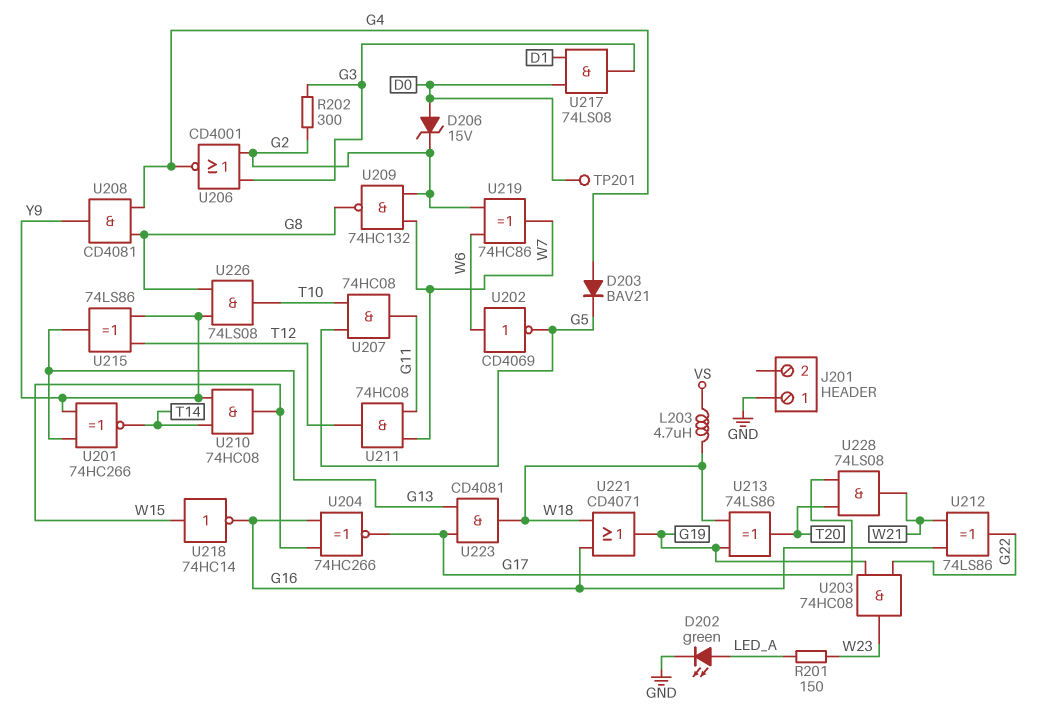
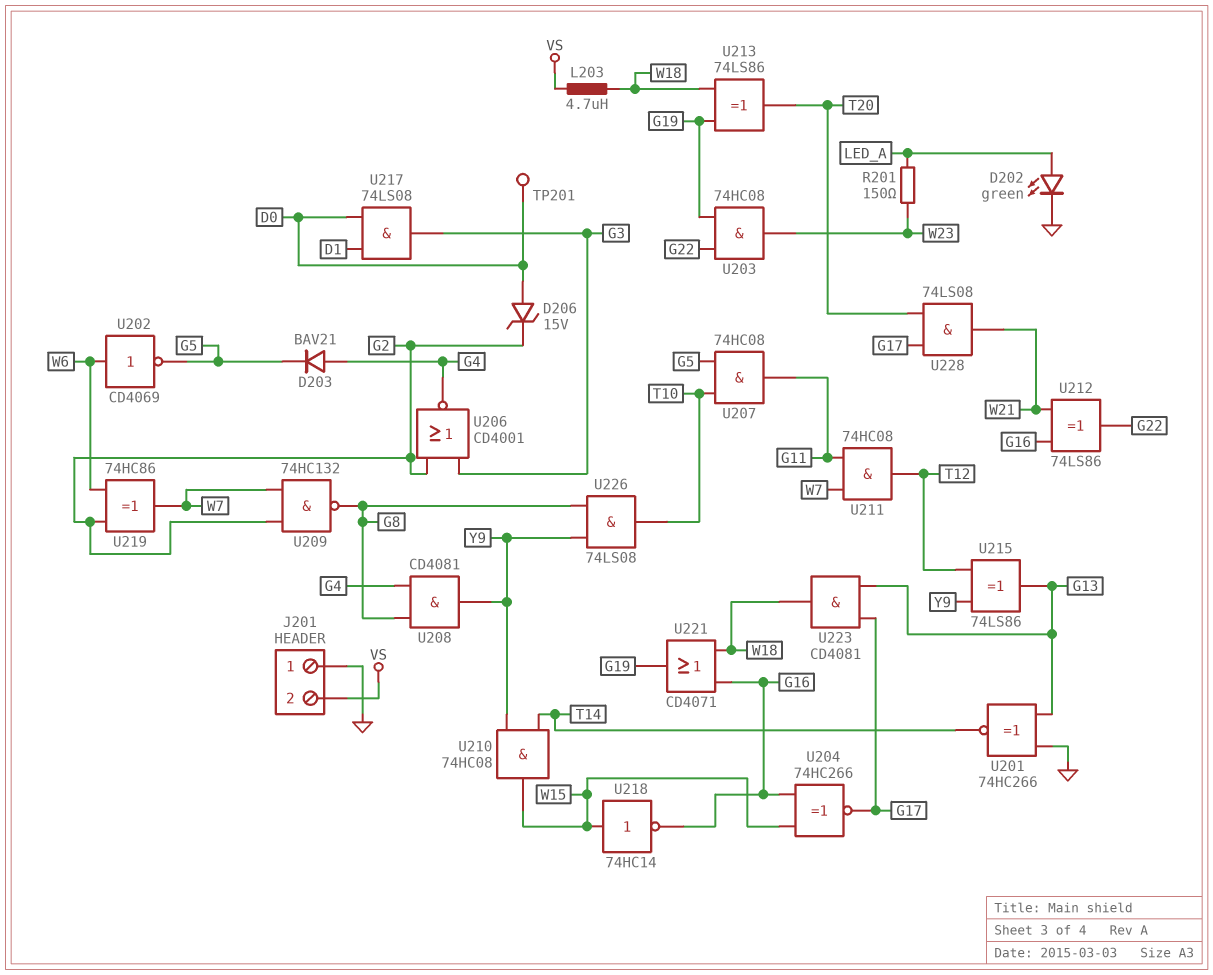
J201 pin 2: none -> VS
R202: 300 (G2, G3) -> none
U201: XNOR 74HC266 (in G13, in Y9, out T14) -> XNOR 74HC266 (in G13, in GND, out T14)

